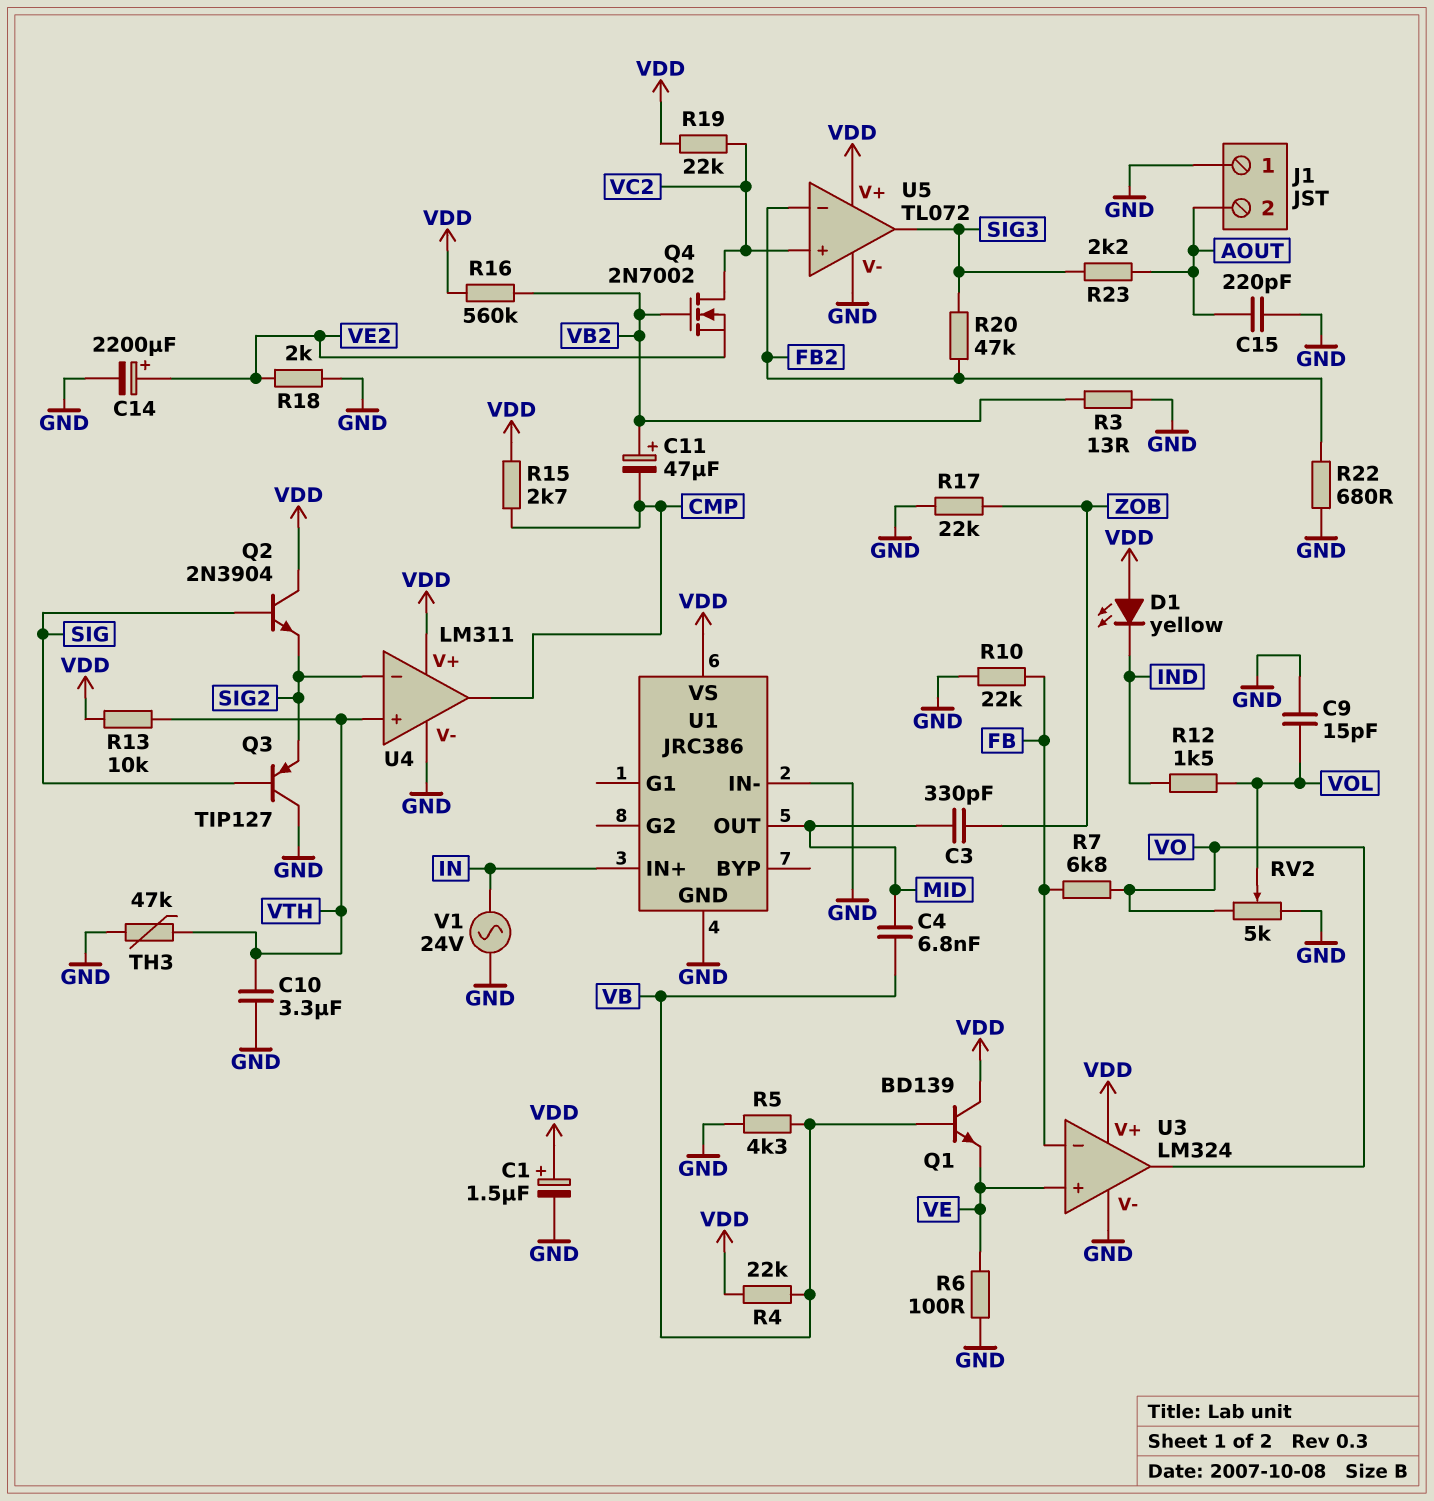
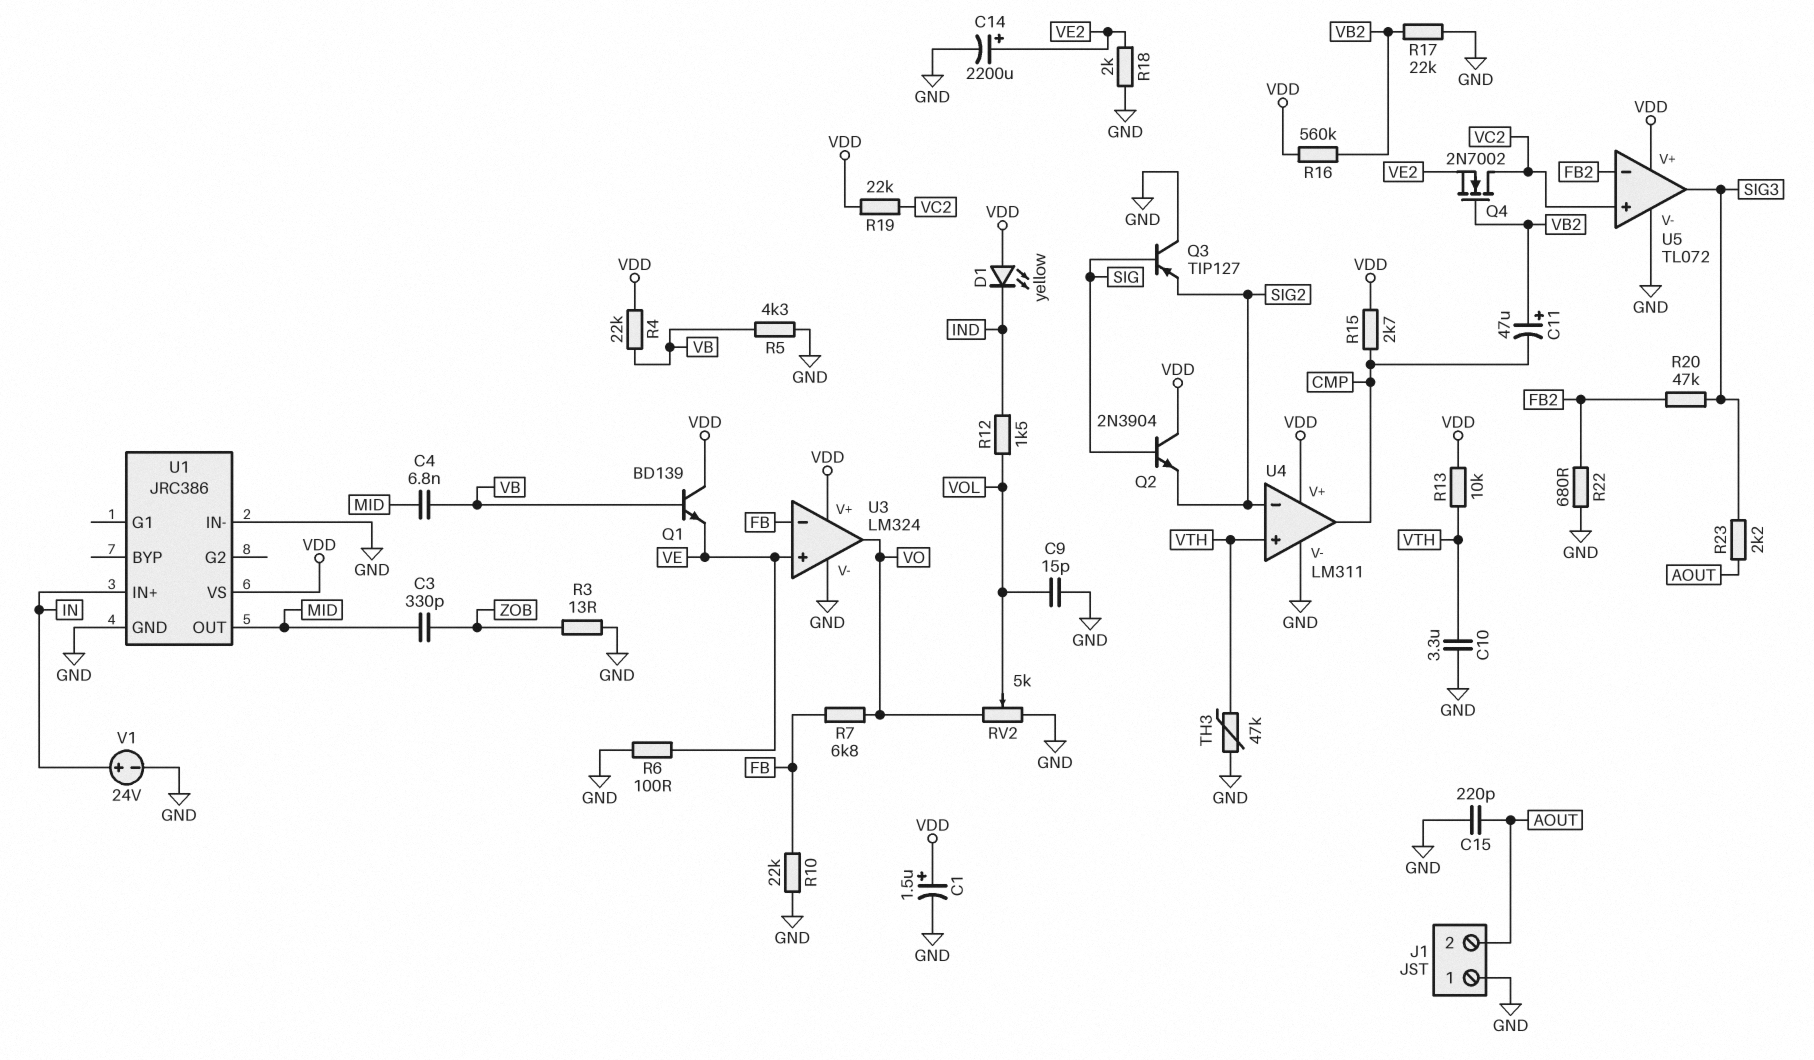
R3: 13 (GND, VB2) -> 13 (GND, ZOB)
R17: 22k (GND, ZOB) -> 22k (GND, VB2)
V1: AC 24V (GND, IN) -> 24V (plus IN, minus GND)

